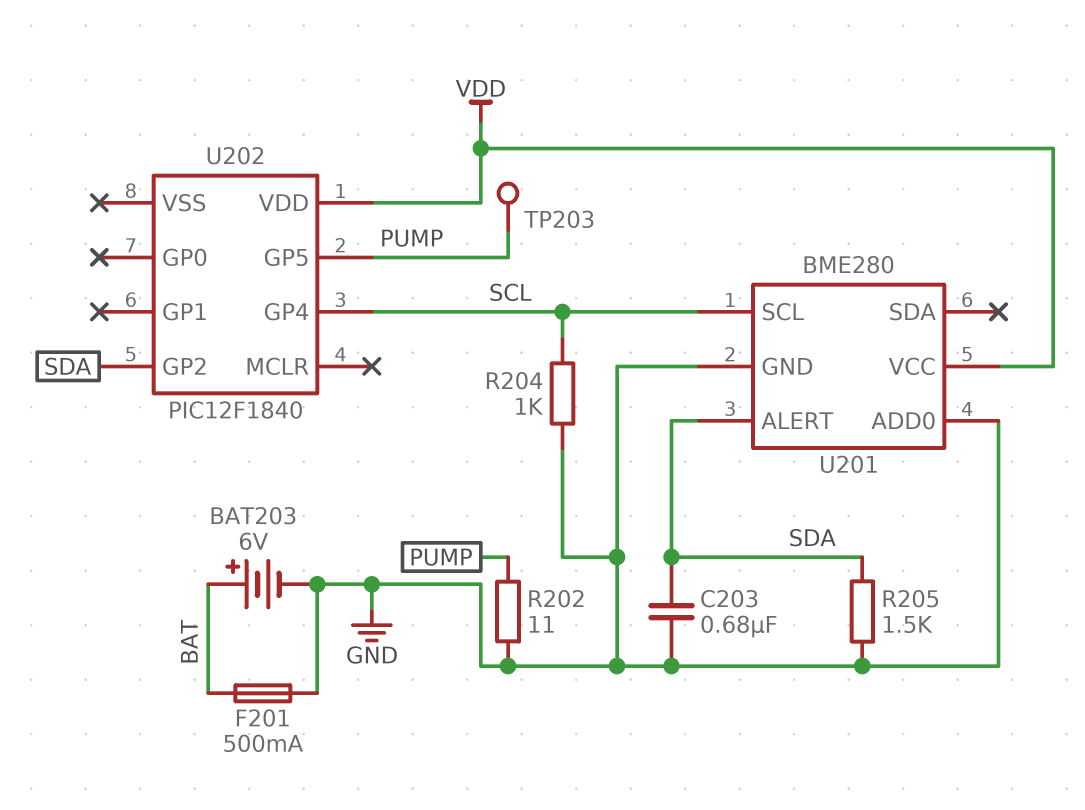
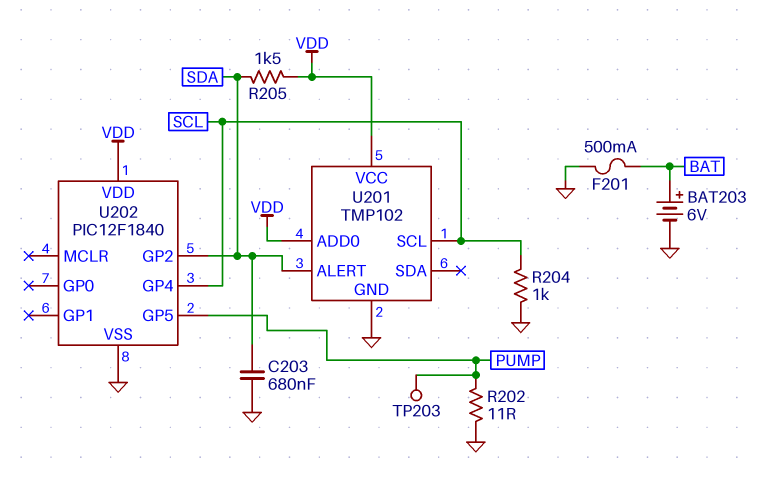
R205: 1.5k (GND, SDA) -> 1.5k (SDA, VDD)
U201: BME280 -> TMP102
U201 pin ADD0: GND -> VDD
U202 pin VSS: none -> GND

